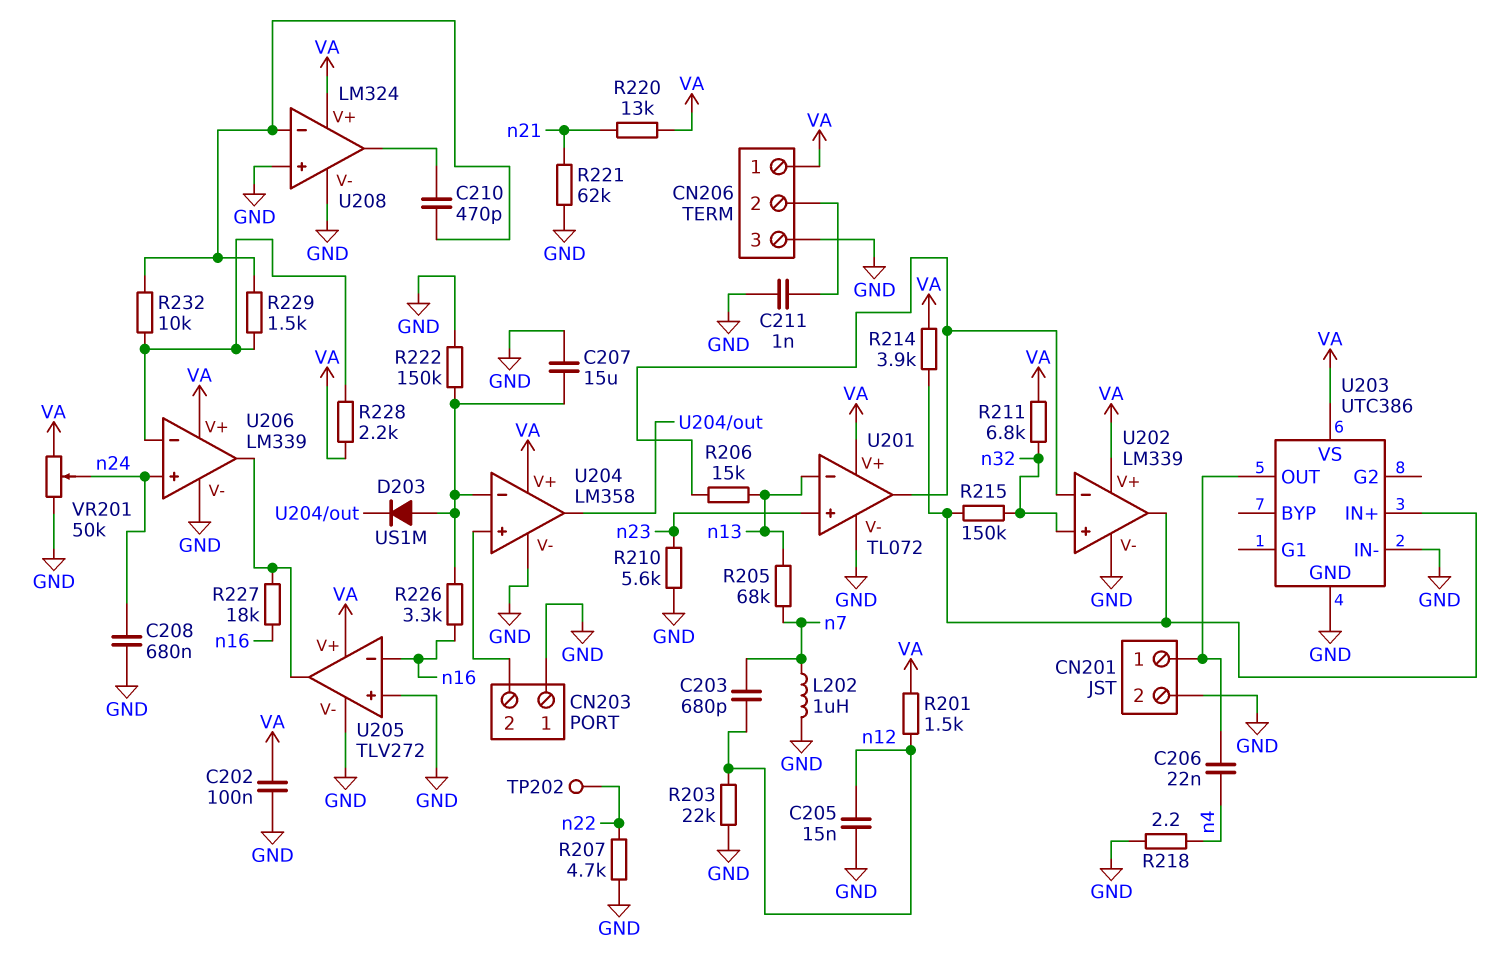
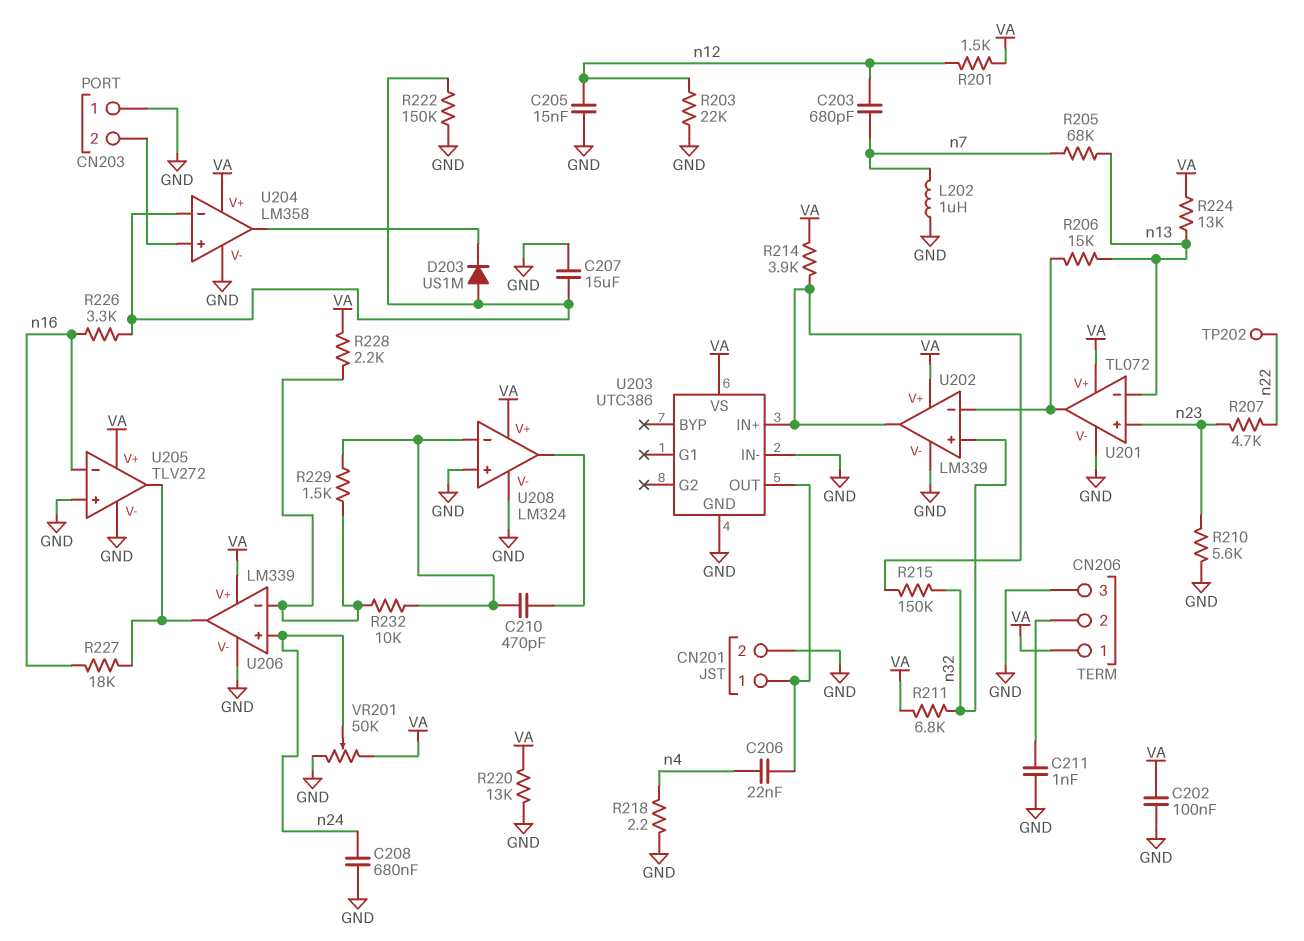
R207: 4.7k (GND, n22) -> 4.7k (n22, n23)
R220: 13k (VA, n21) -> 13k (GND, VA)
R221: 62k (GND, n21) -> none
R224: none -> 13k (VA, n13)

